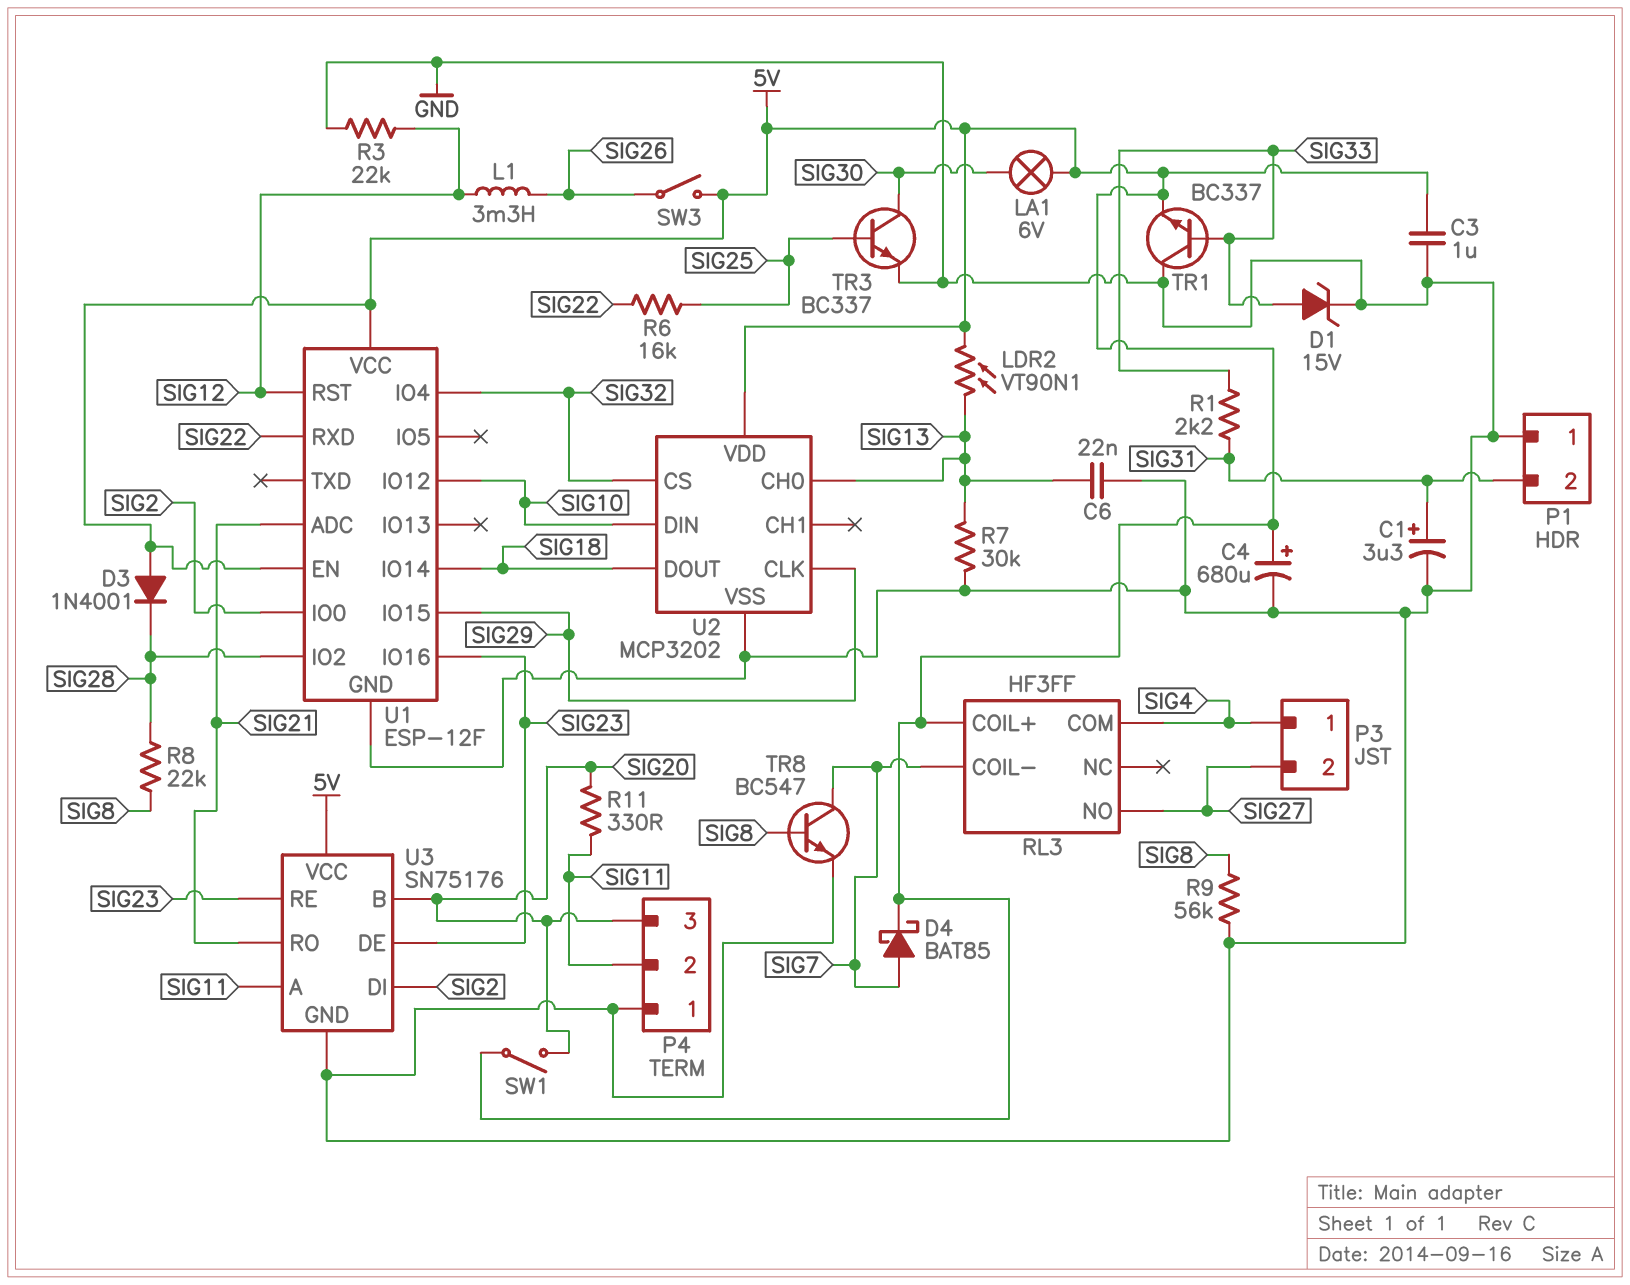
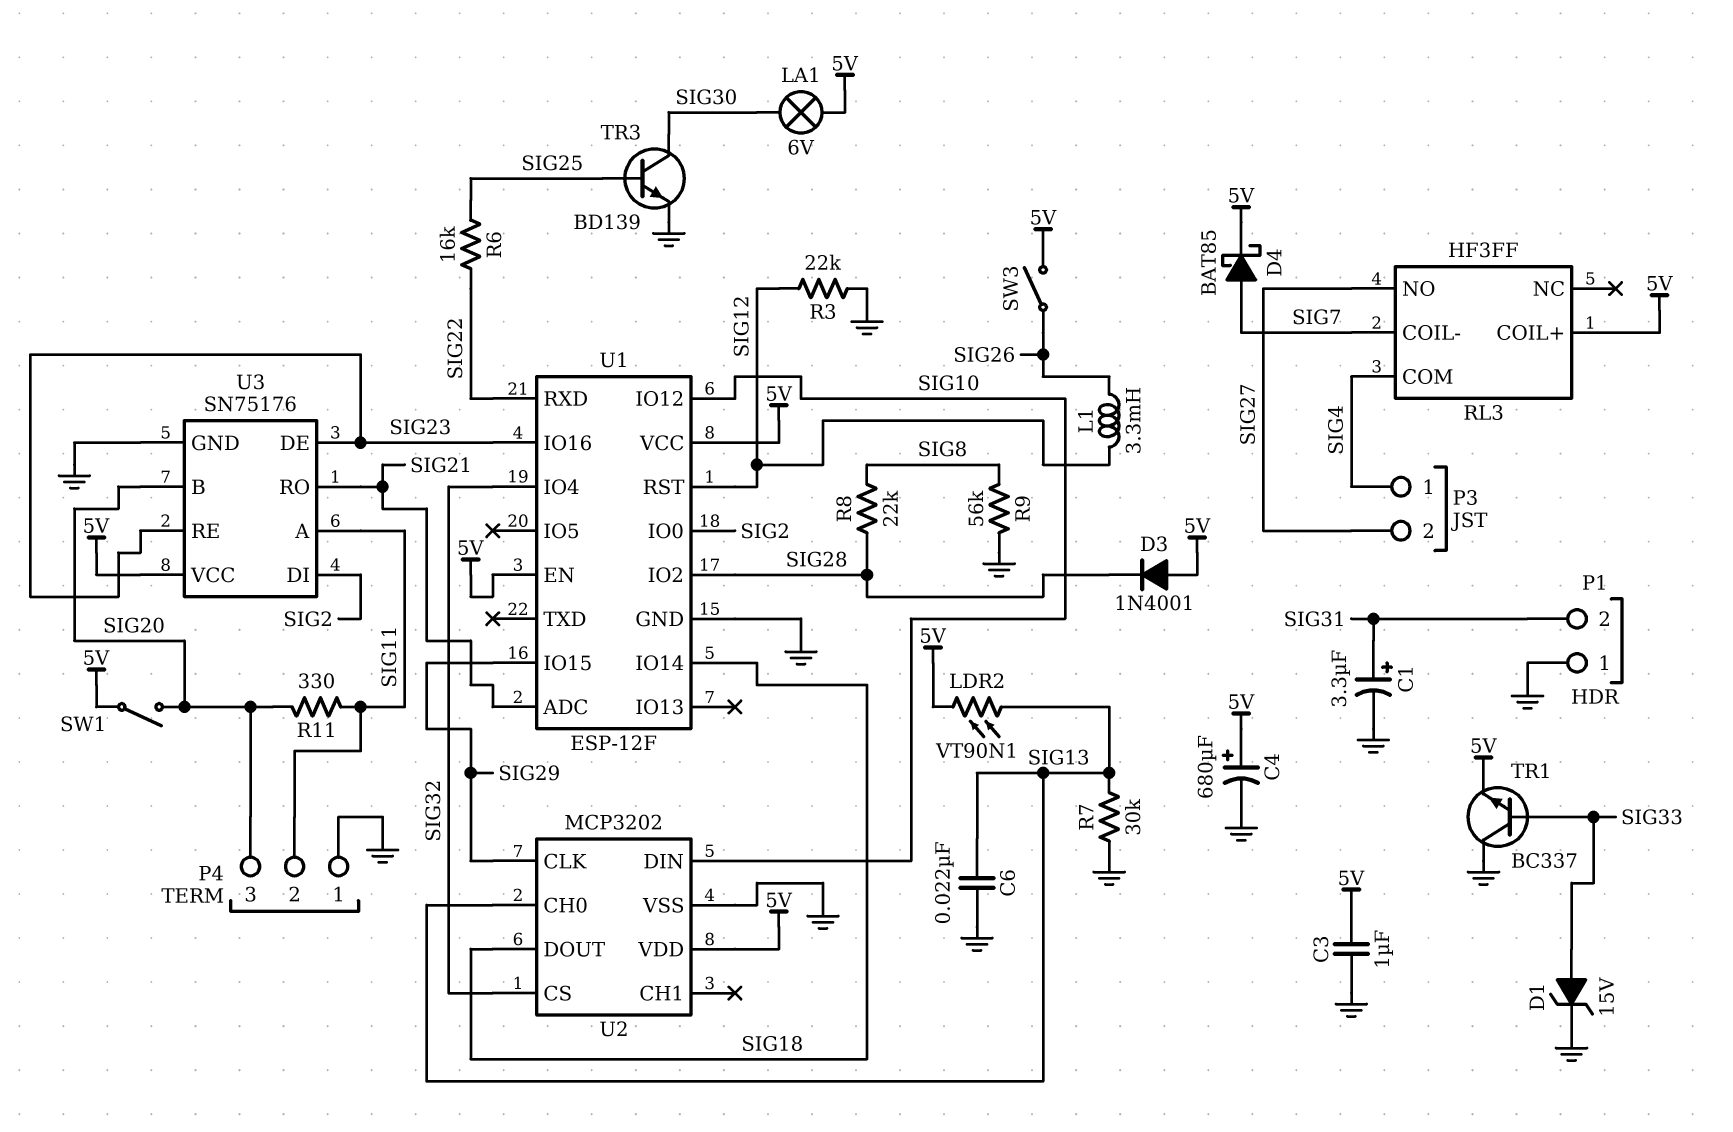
R1: 2.2k (SIG31, SIG33) -> none
TR3: NPN BC337 (B SIG25, C SIG30, E GND) -> NPN BD139 (B SIG25, C SIG30, E GND)
TR8: NPN BC547 (B SIG8, C SIG7, E GND) -> none

